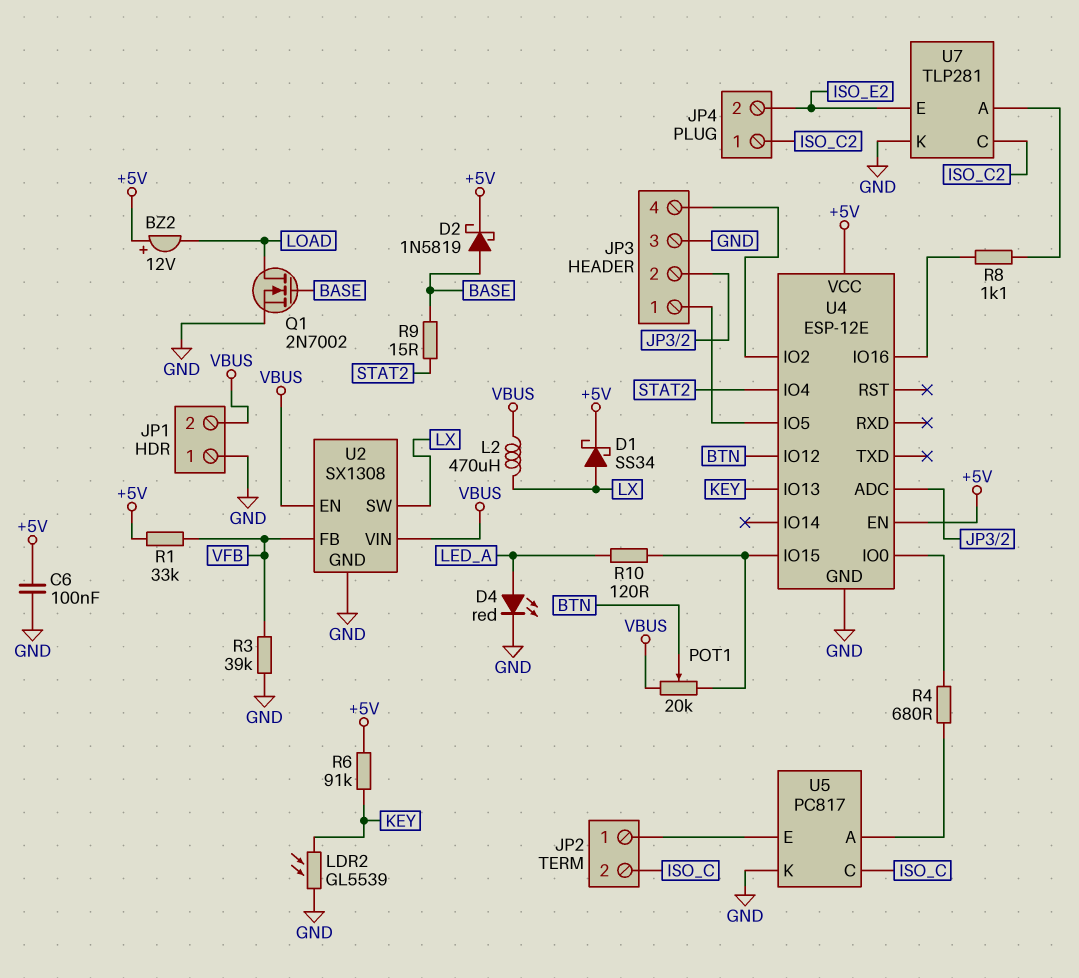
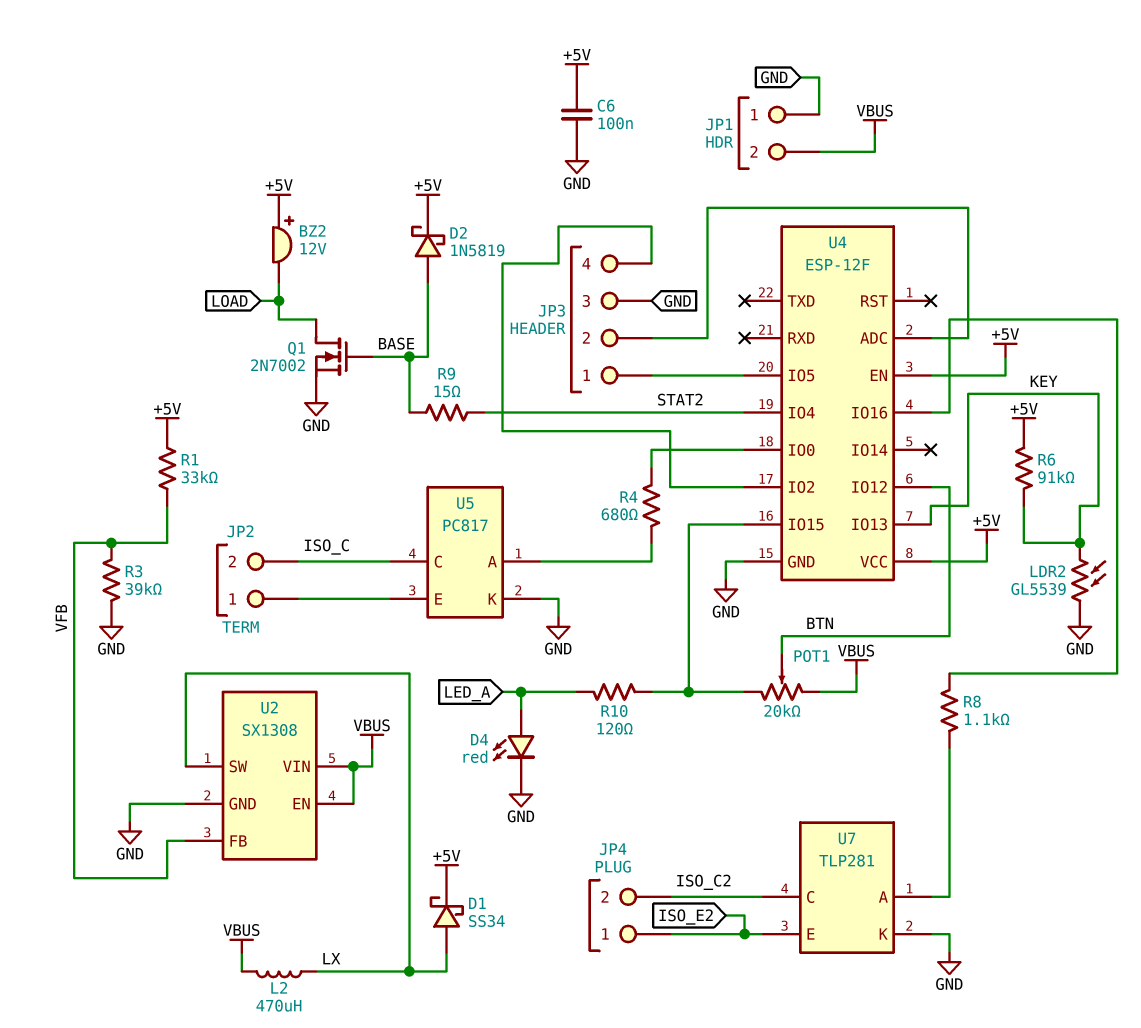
JP4 pin 1: ISO_C2 -> ISO_E2
JP4 pin 2: ISO_E2 -> ISO_C2
U4: ESP-12E -> ESP-12F

